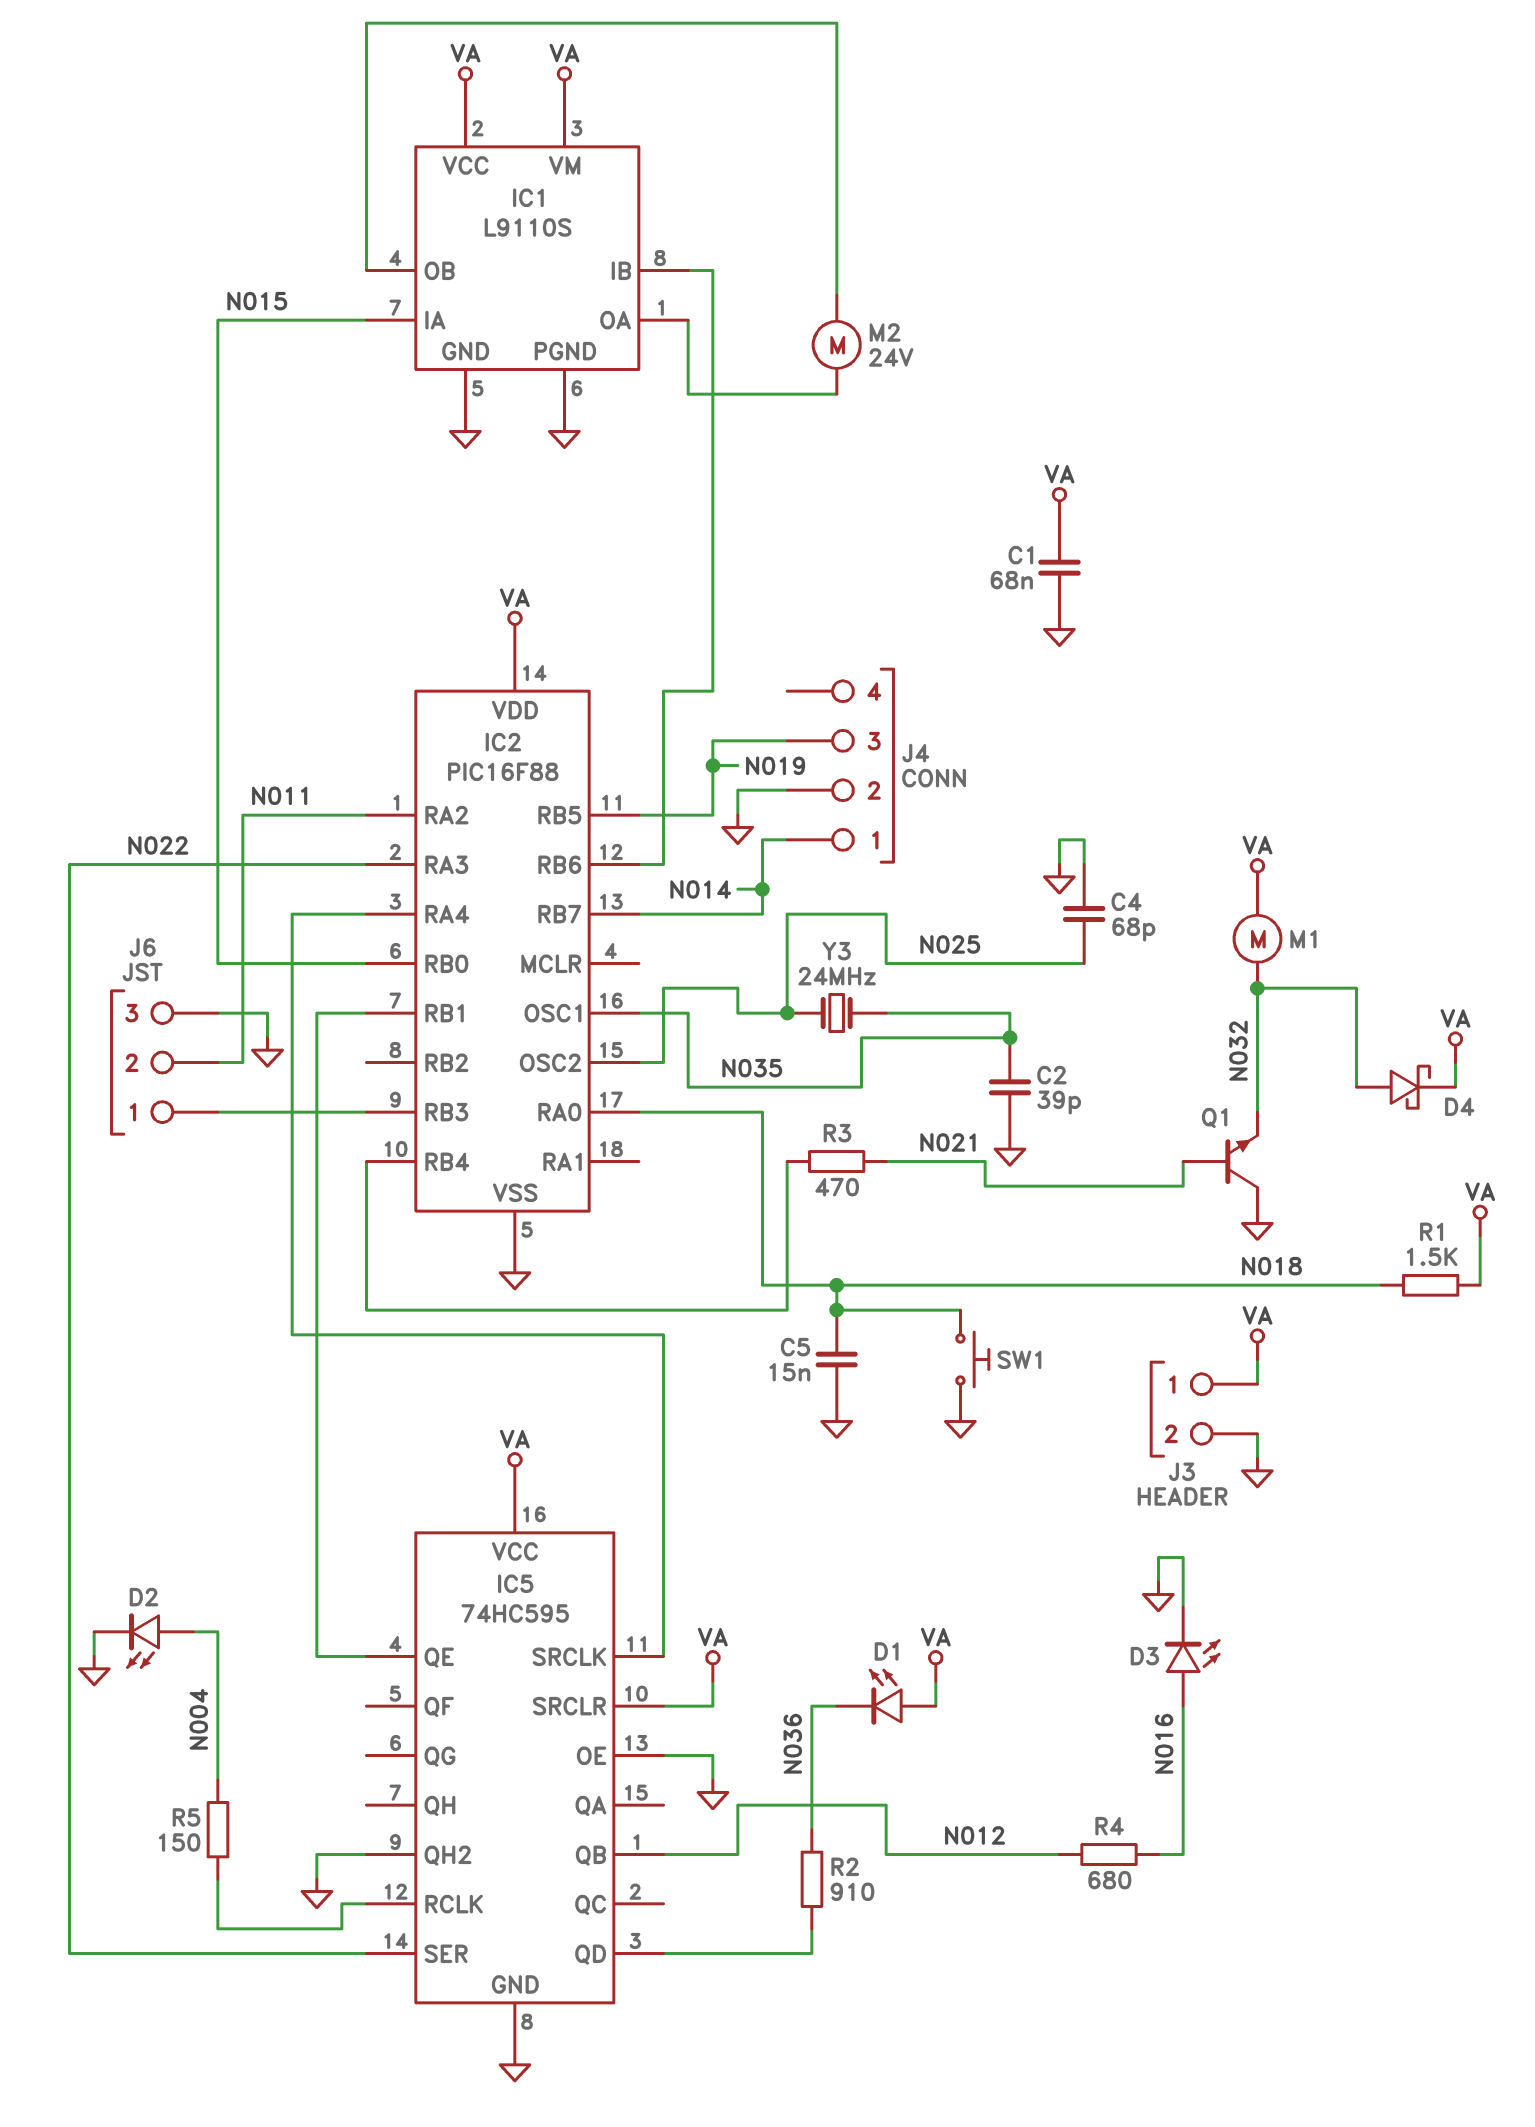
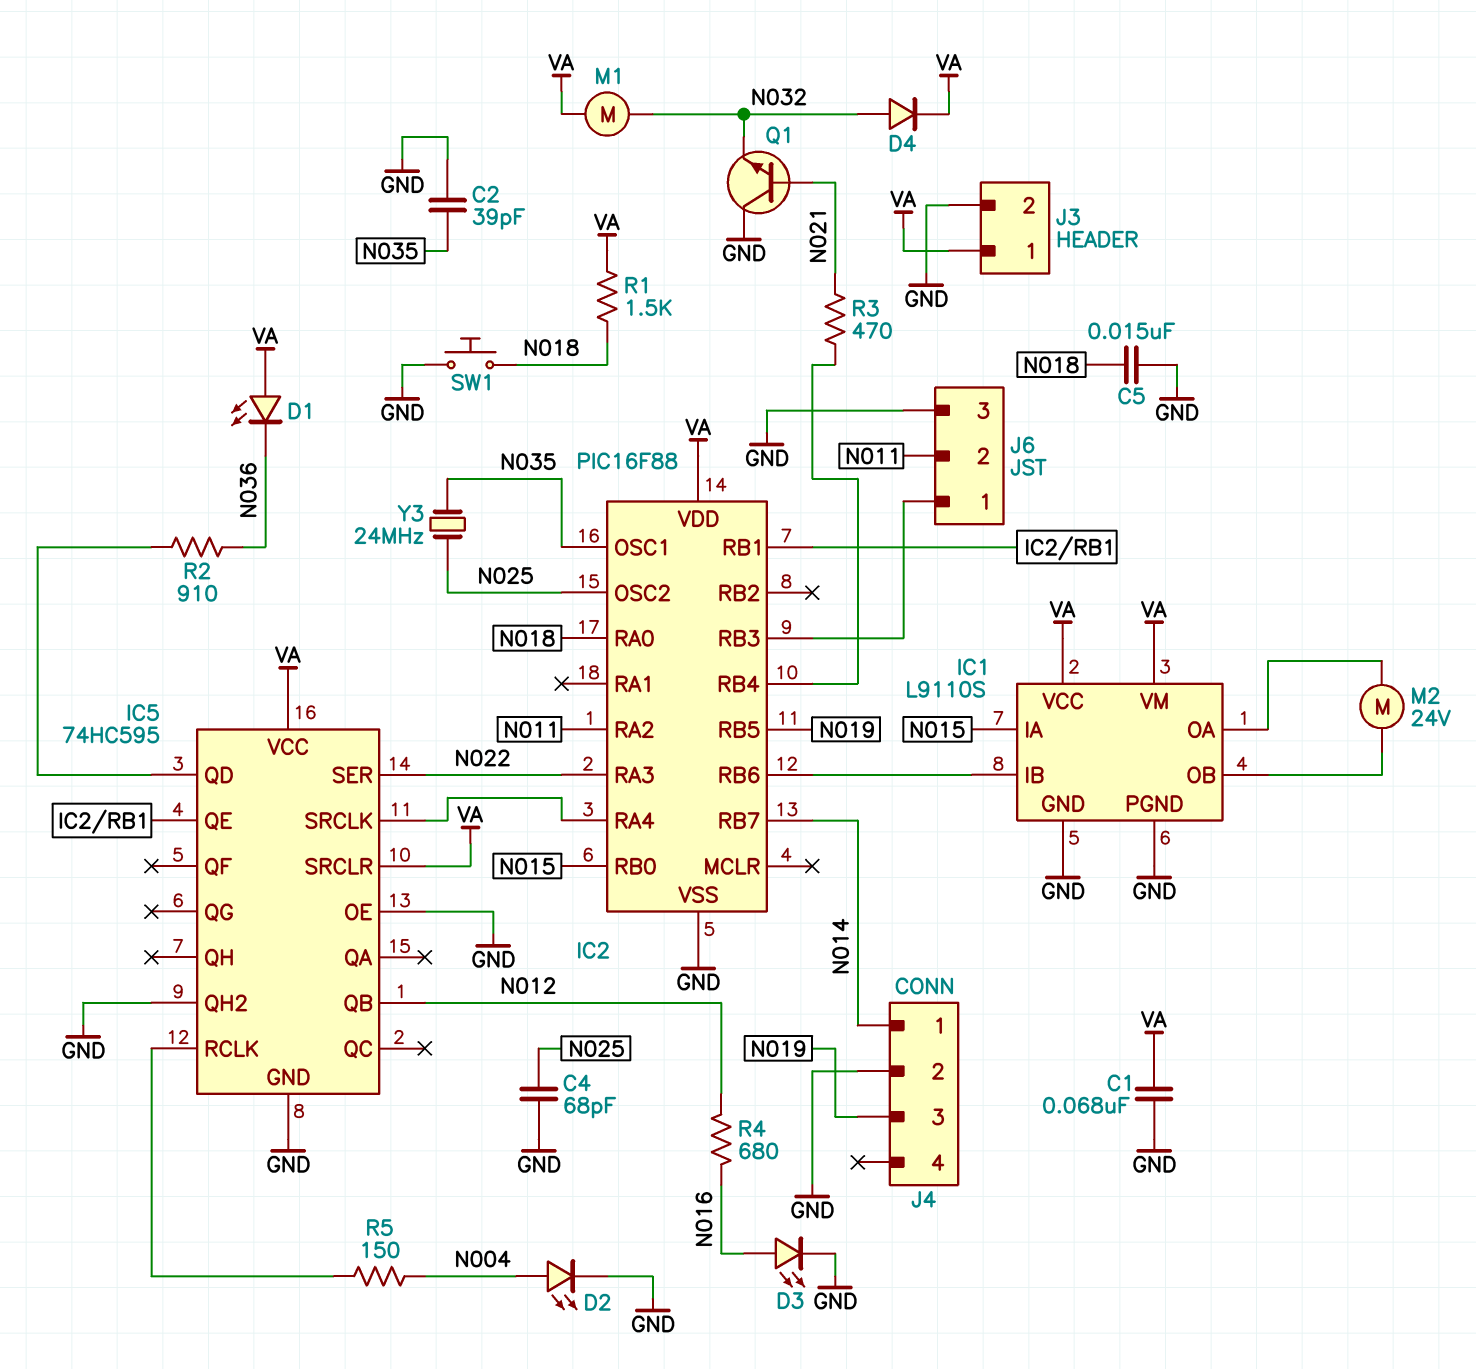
D4: schottky (A N032, K VA) -> diode (A N032, K VA)

